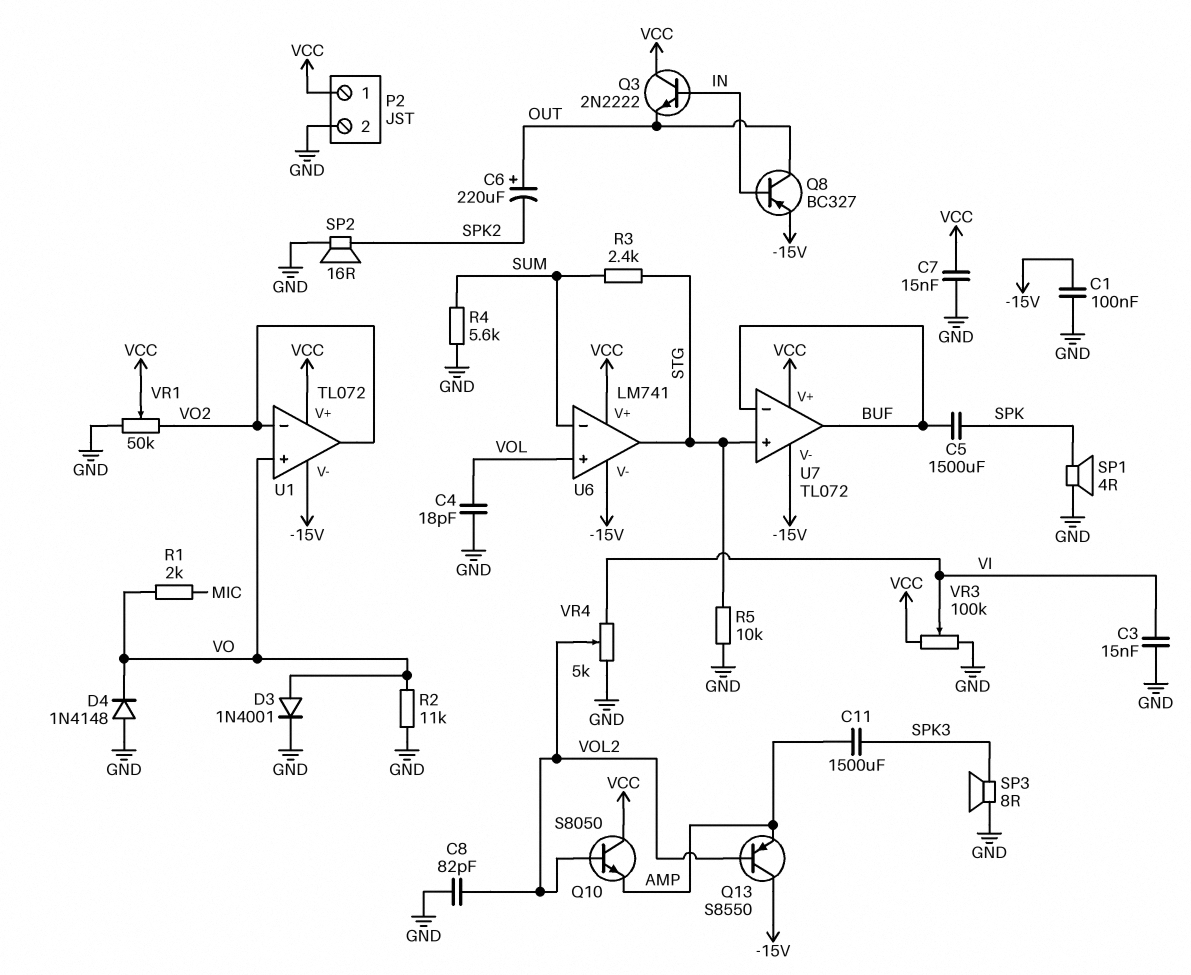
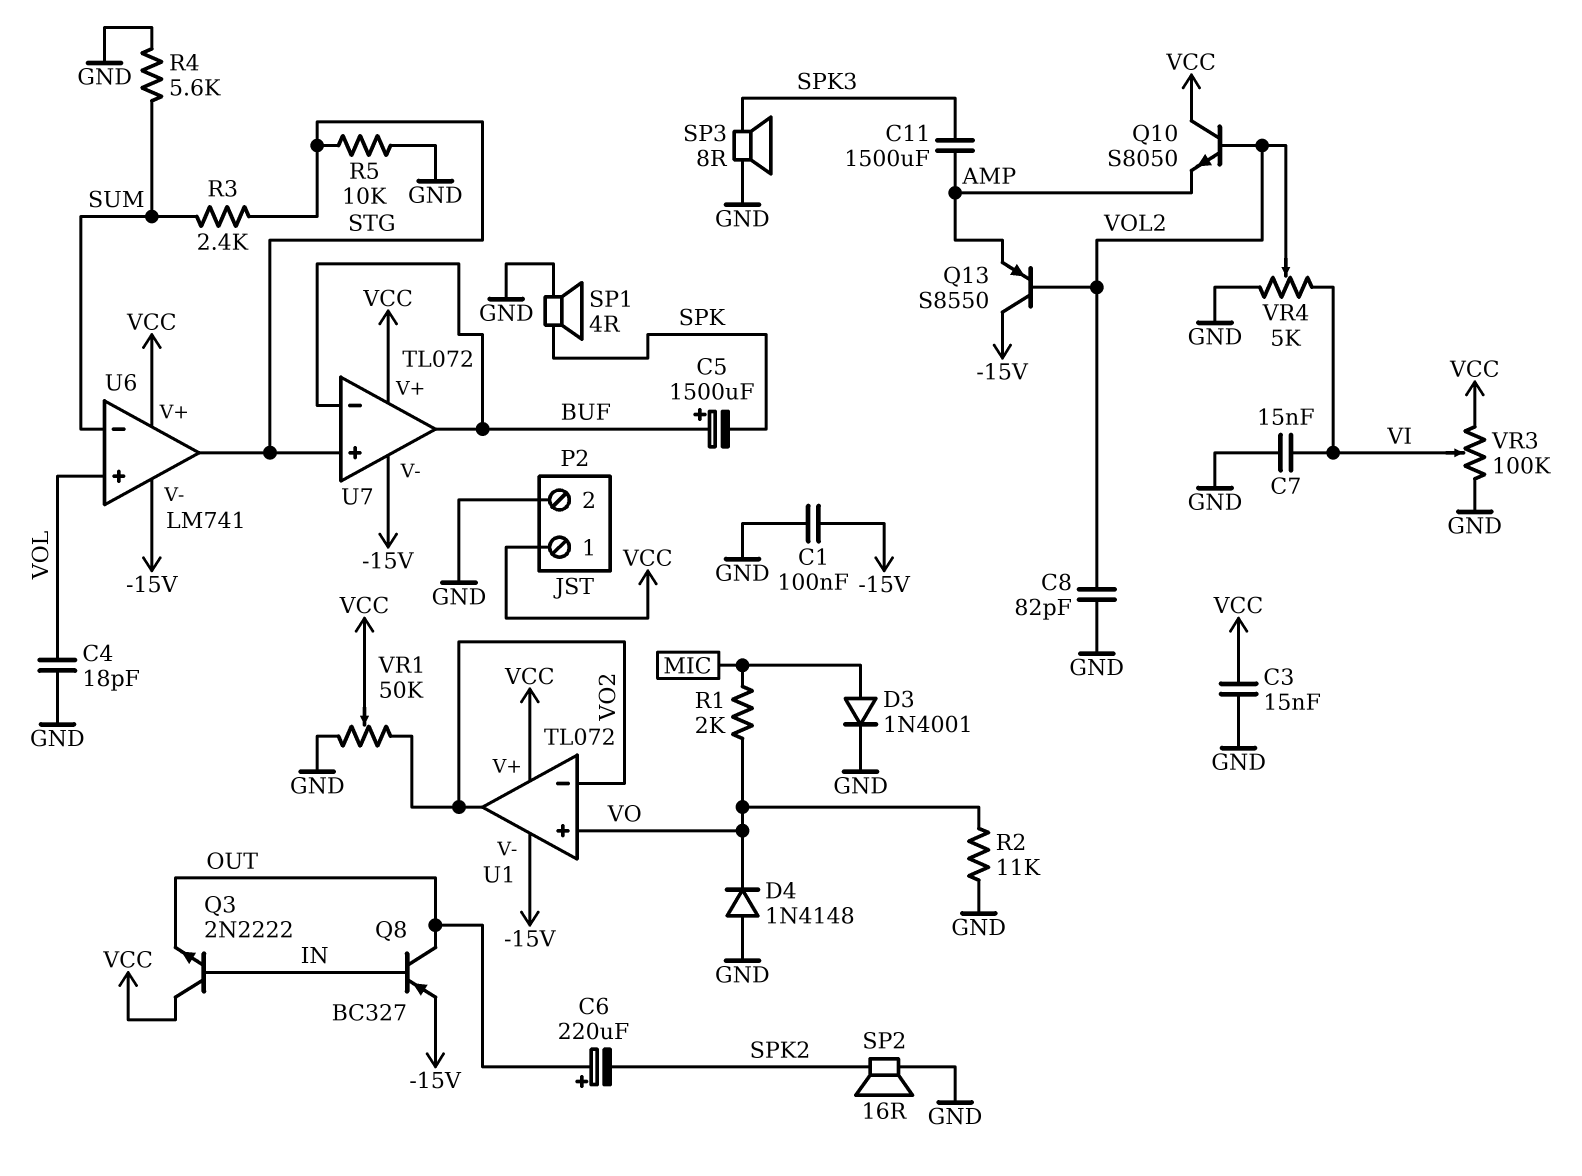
C3: 15nF (GND, VI) -> 15nF (GND, VCC)
C5: 1500uF (BUF, SPK) -> 1500uF (plus BUF, minus SPK)
C7: 15nF (GND, VCC) -> 15nF (GND, VI)
D3: diode 1N4001 (A VO, K GND) -> diode 1N4001 (A MIC, K GND)

